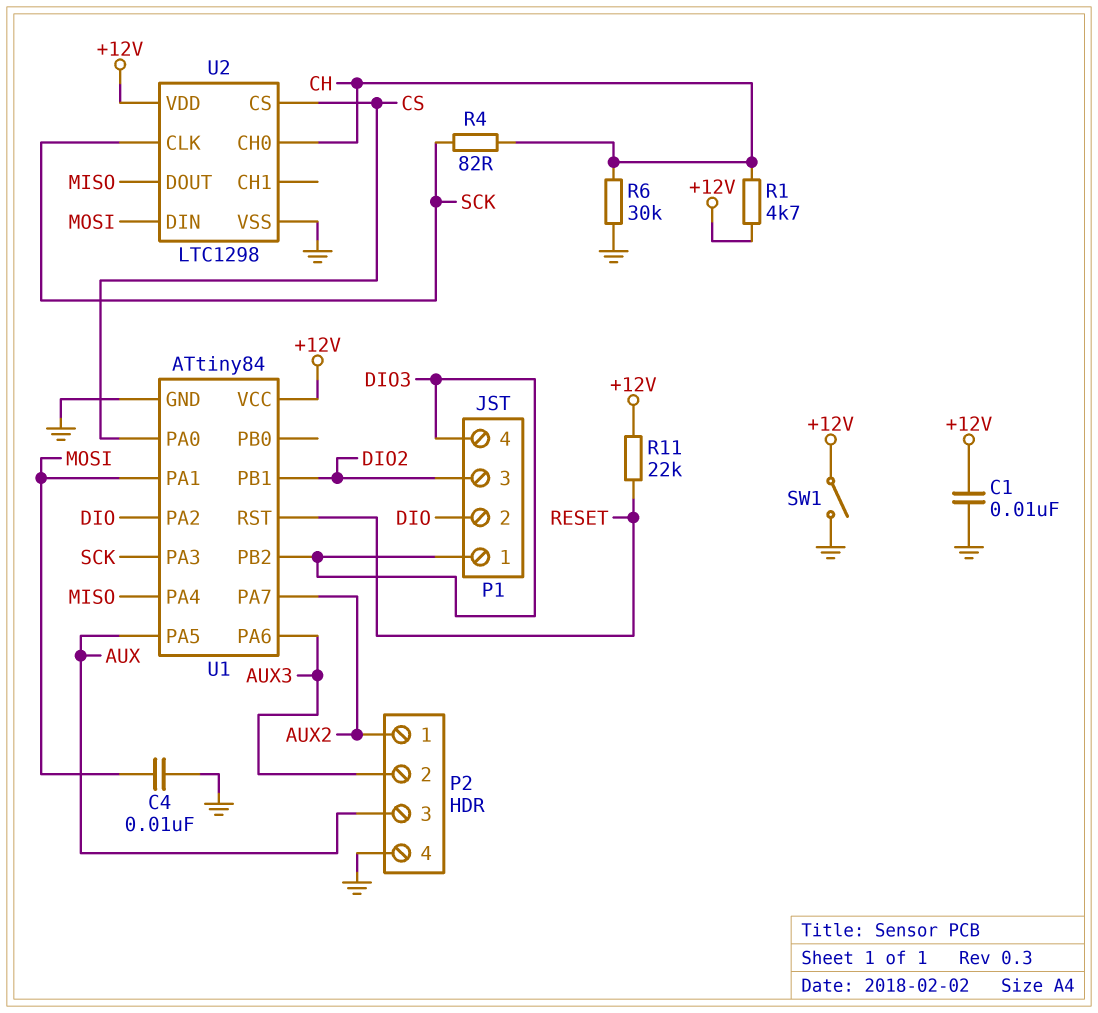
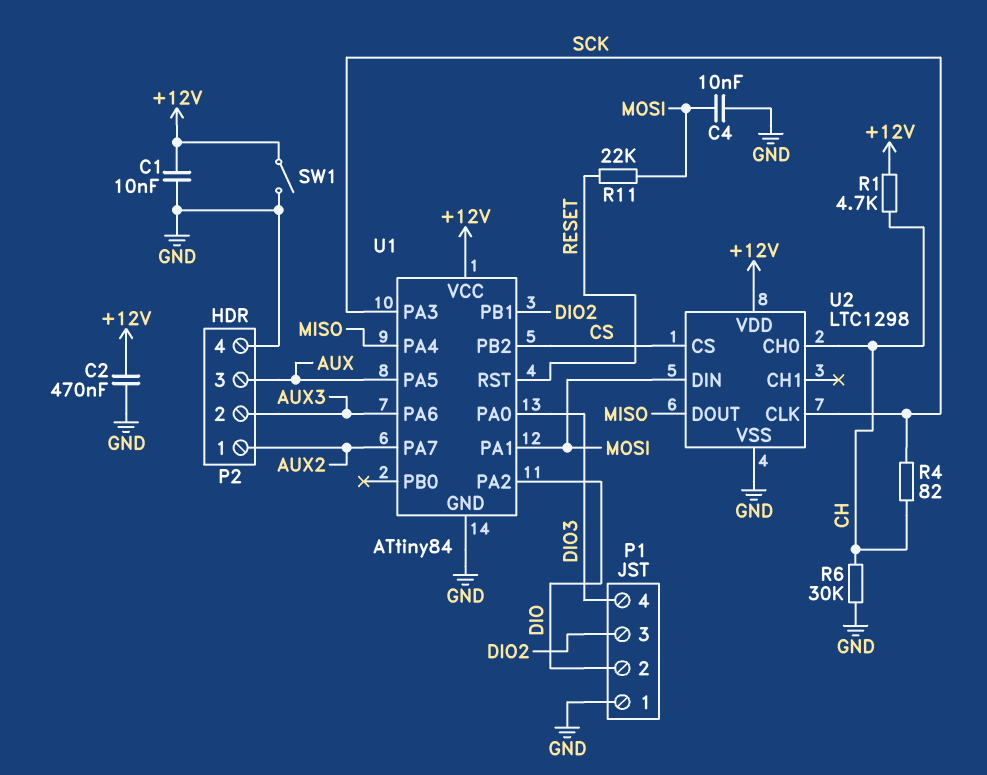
C2: none -> 470nF (+12V, GND)
P1 pin 1: DIO3 -> GND
R11: 22k (+12V, RESET) -> 22k (MOSI, RESET)
U1 pin PA0: CS -> DIO3
U1 pin PB2: DIO3 -> CS

